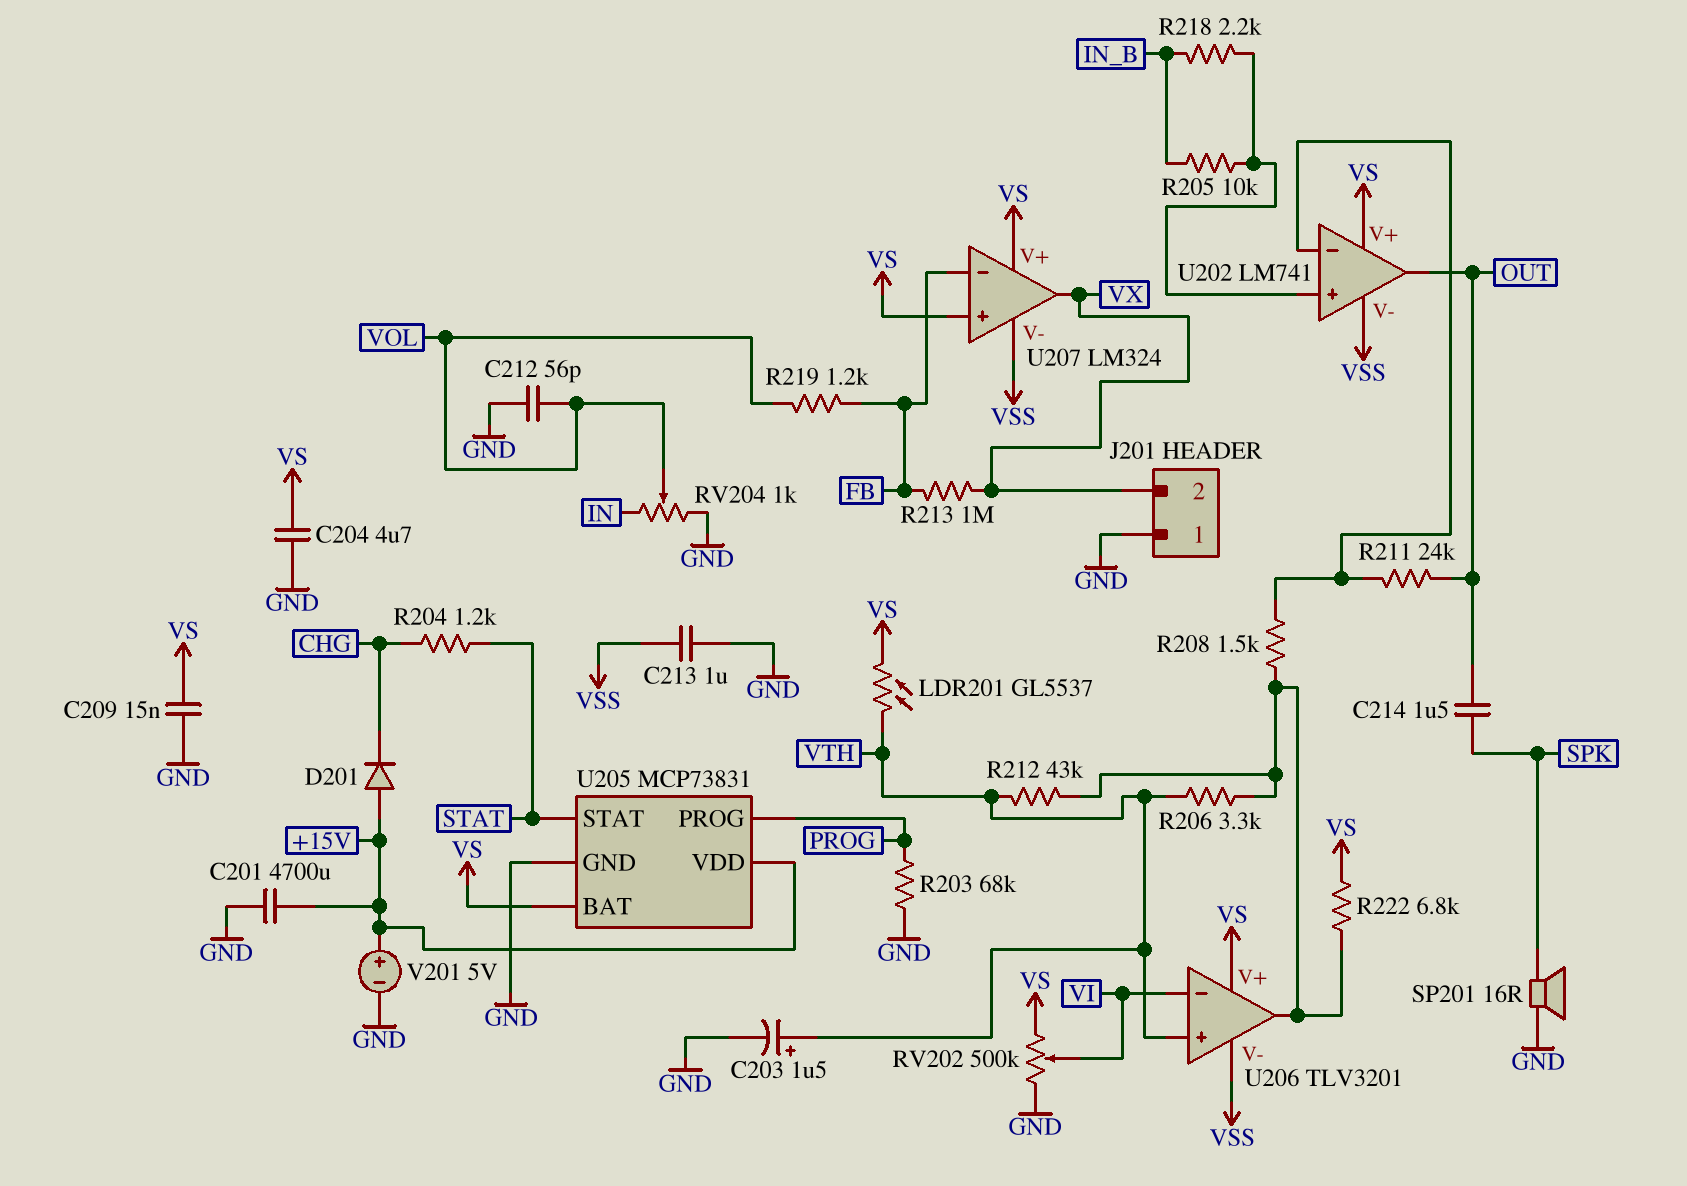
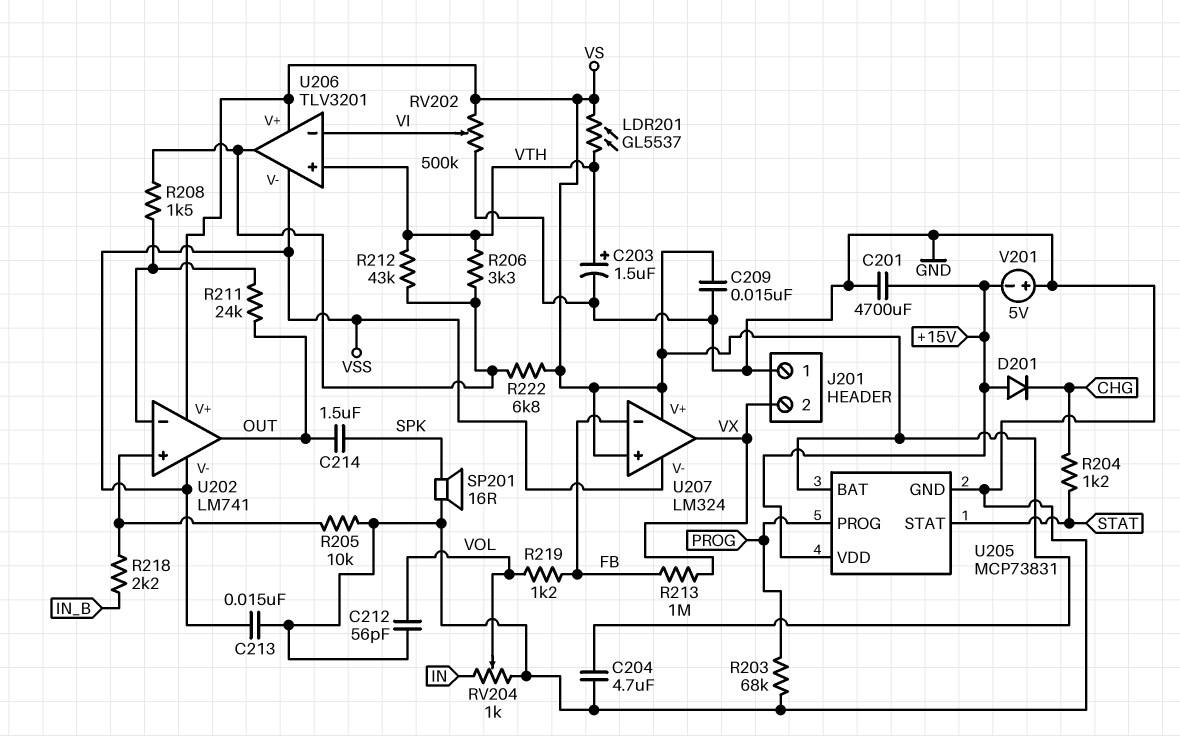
C213: 1uF (GND, VSS) -> 15nF (GND, VSS)
R205: 10k (IN_B, U202/in+) -> 10k (GND, U202/in+)
V201: 5V (plus +15V, minus GND) -> 5V (plus GND, minus +15V)

